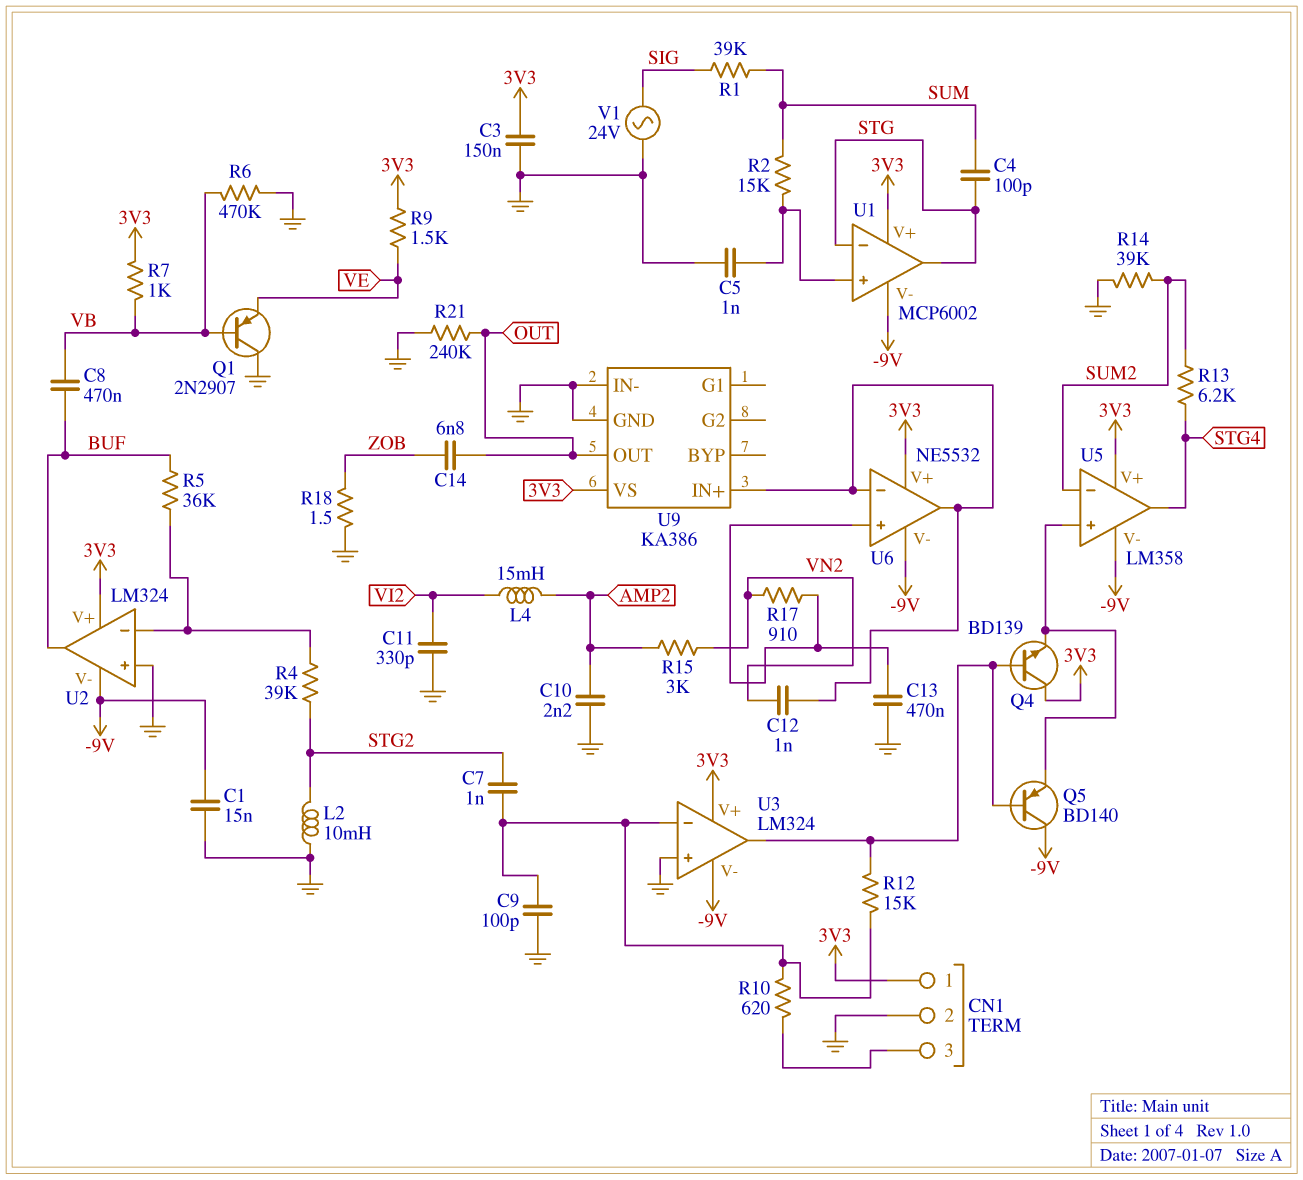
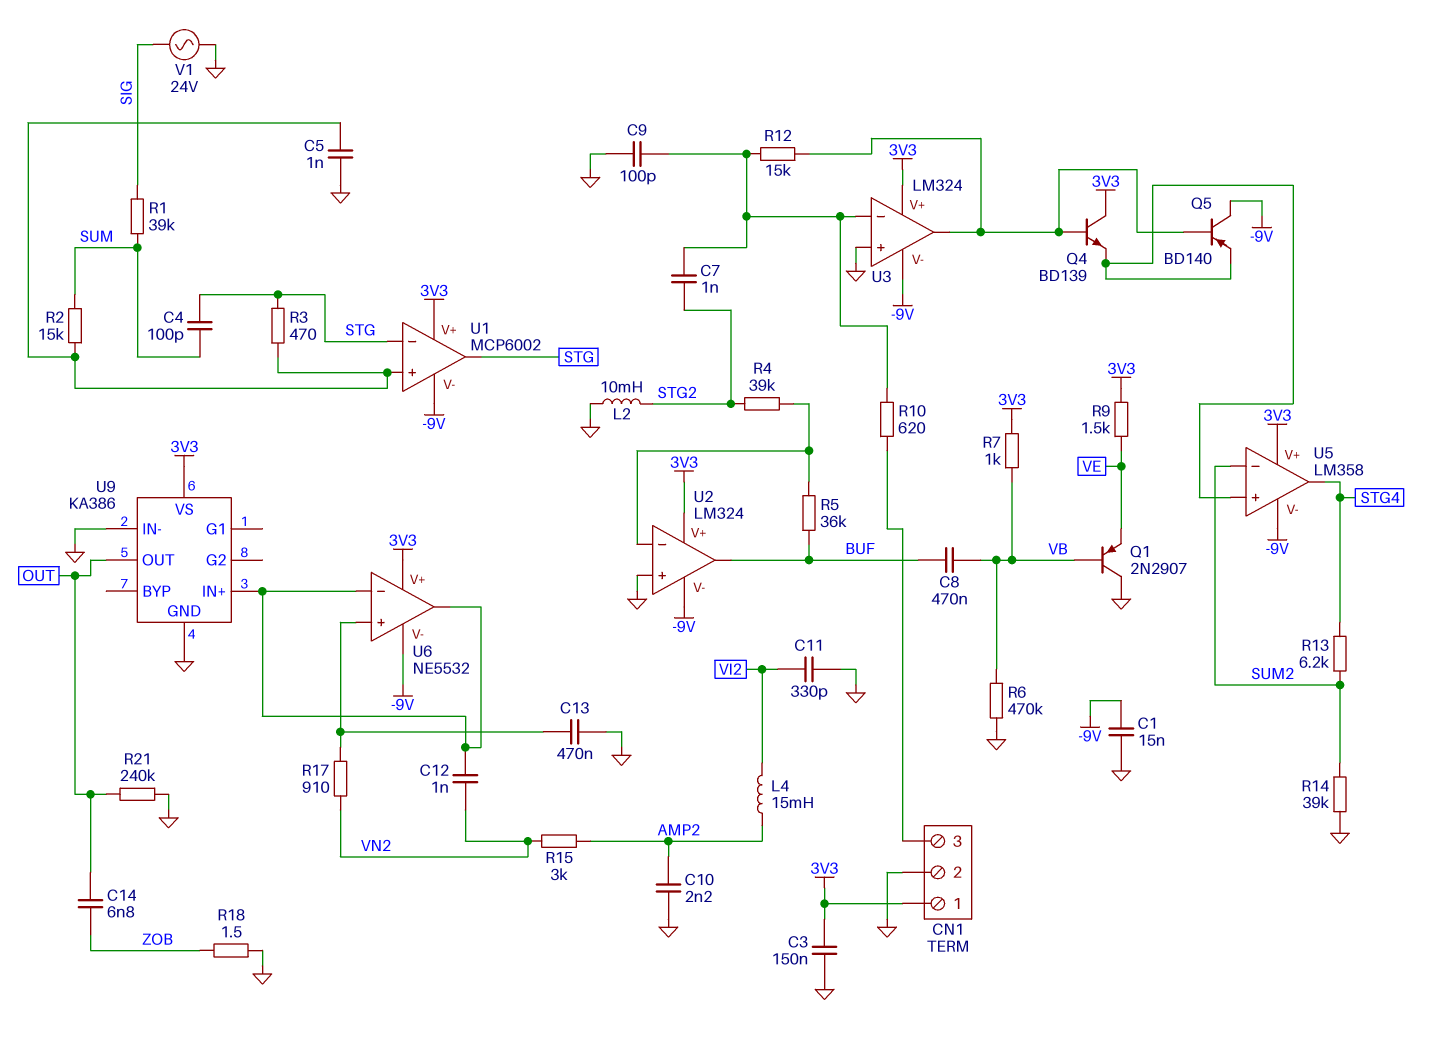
R3: none -> 470 (STG, U1/in+)

